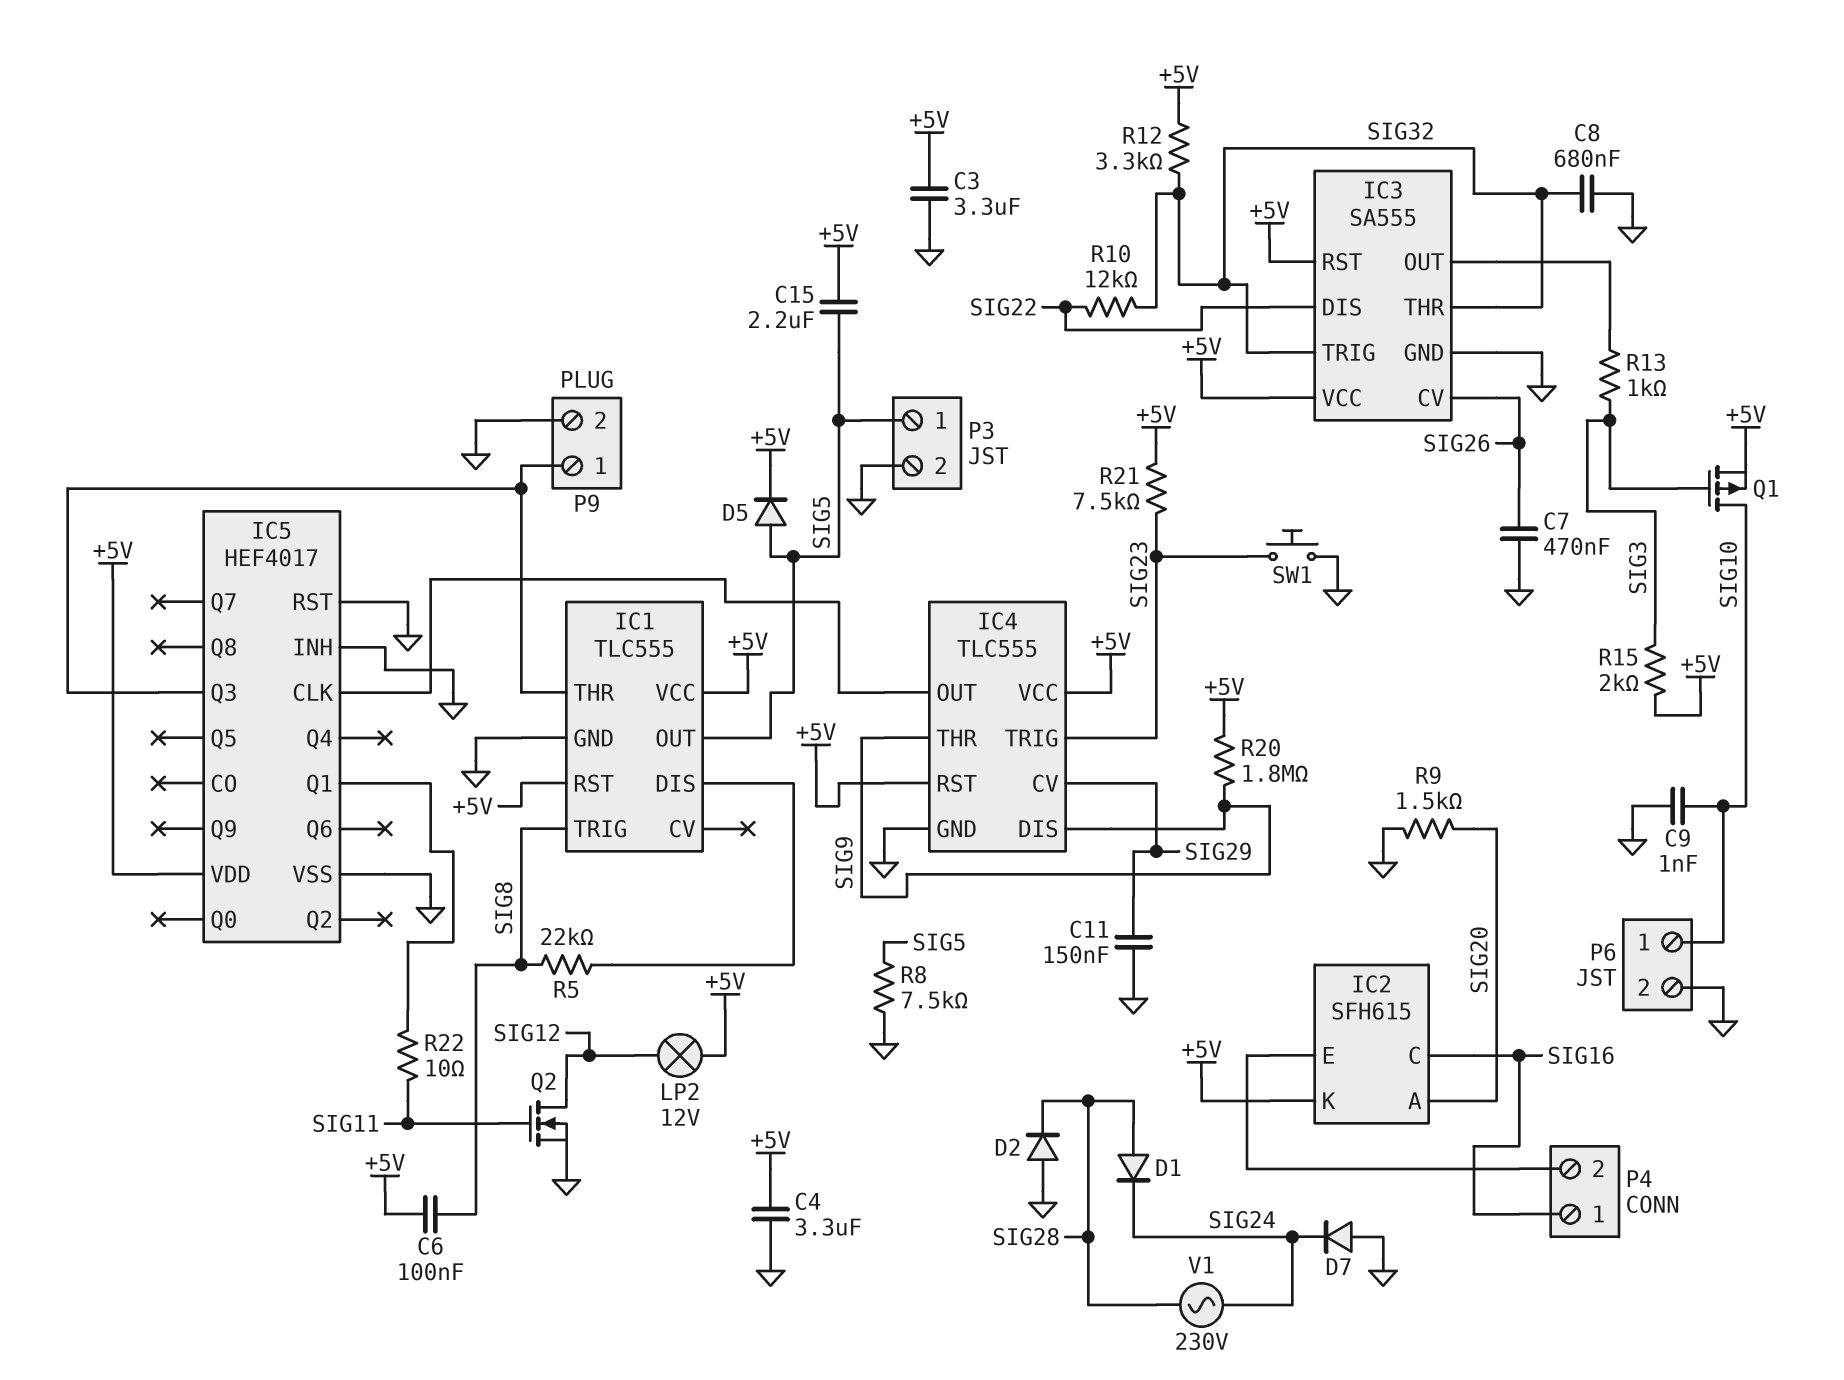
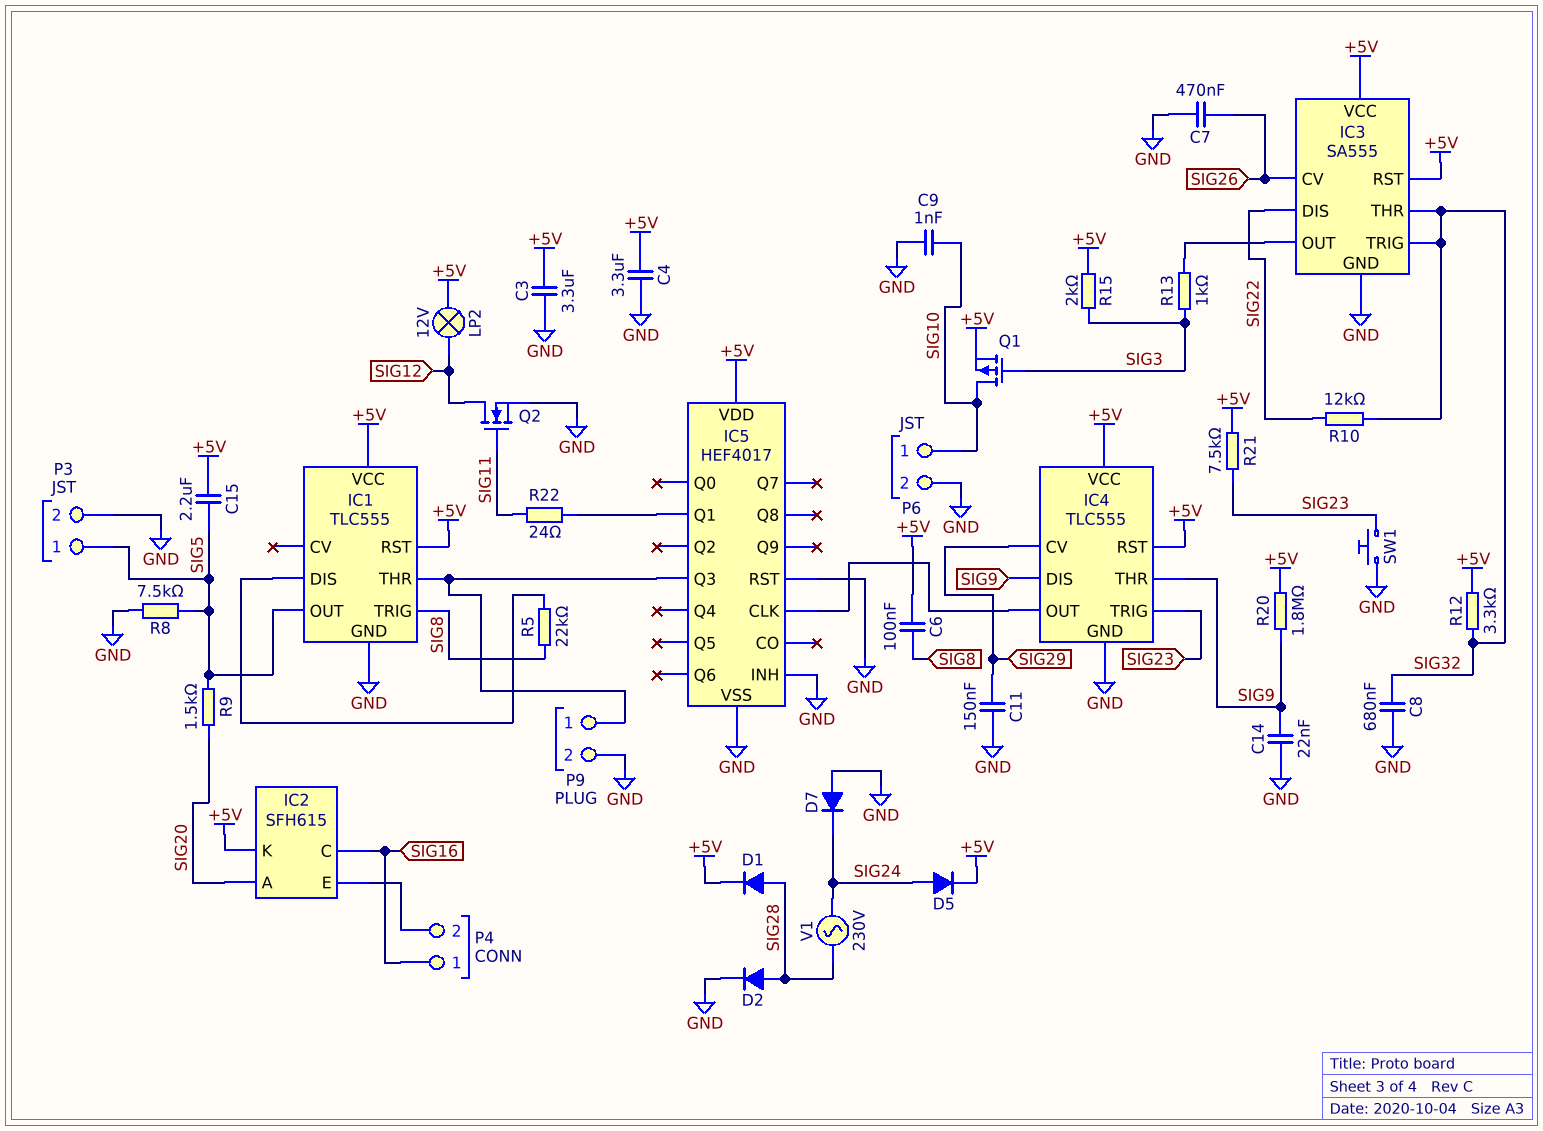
C14: none -> 22nF (GND, SIG9)
D1: diode (A SIG28, K SIG24) -> diode (A SIG28, K +5V)
D2: diode (A GND, K SIG28) -> diode (A SIG28, K GND)
D5: diode (A SIG5, K +5V) -> diode (A SIG24, K +5V)
R9: 1.5k (GND, SIG20) -> 1.5k (SIG5, SIG20)
R22: 10 (IC5/Q1, SIG11) -> 24 (IC5/Q1, SIG11)

